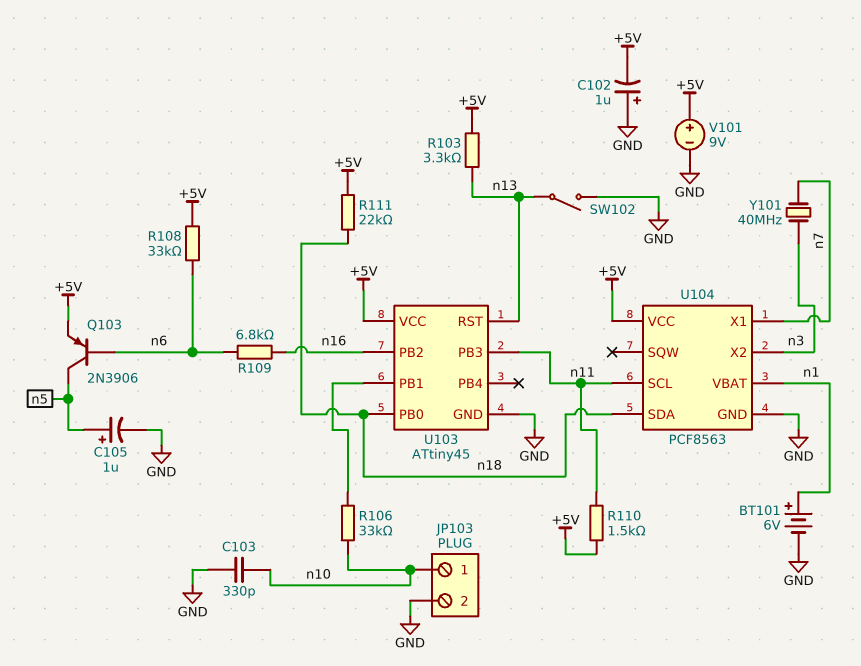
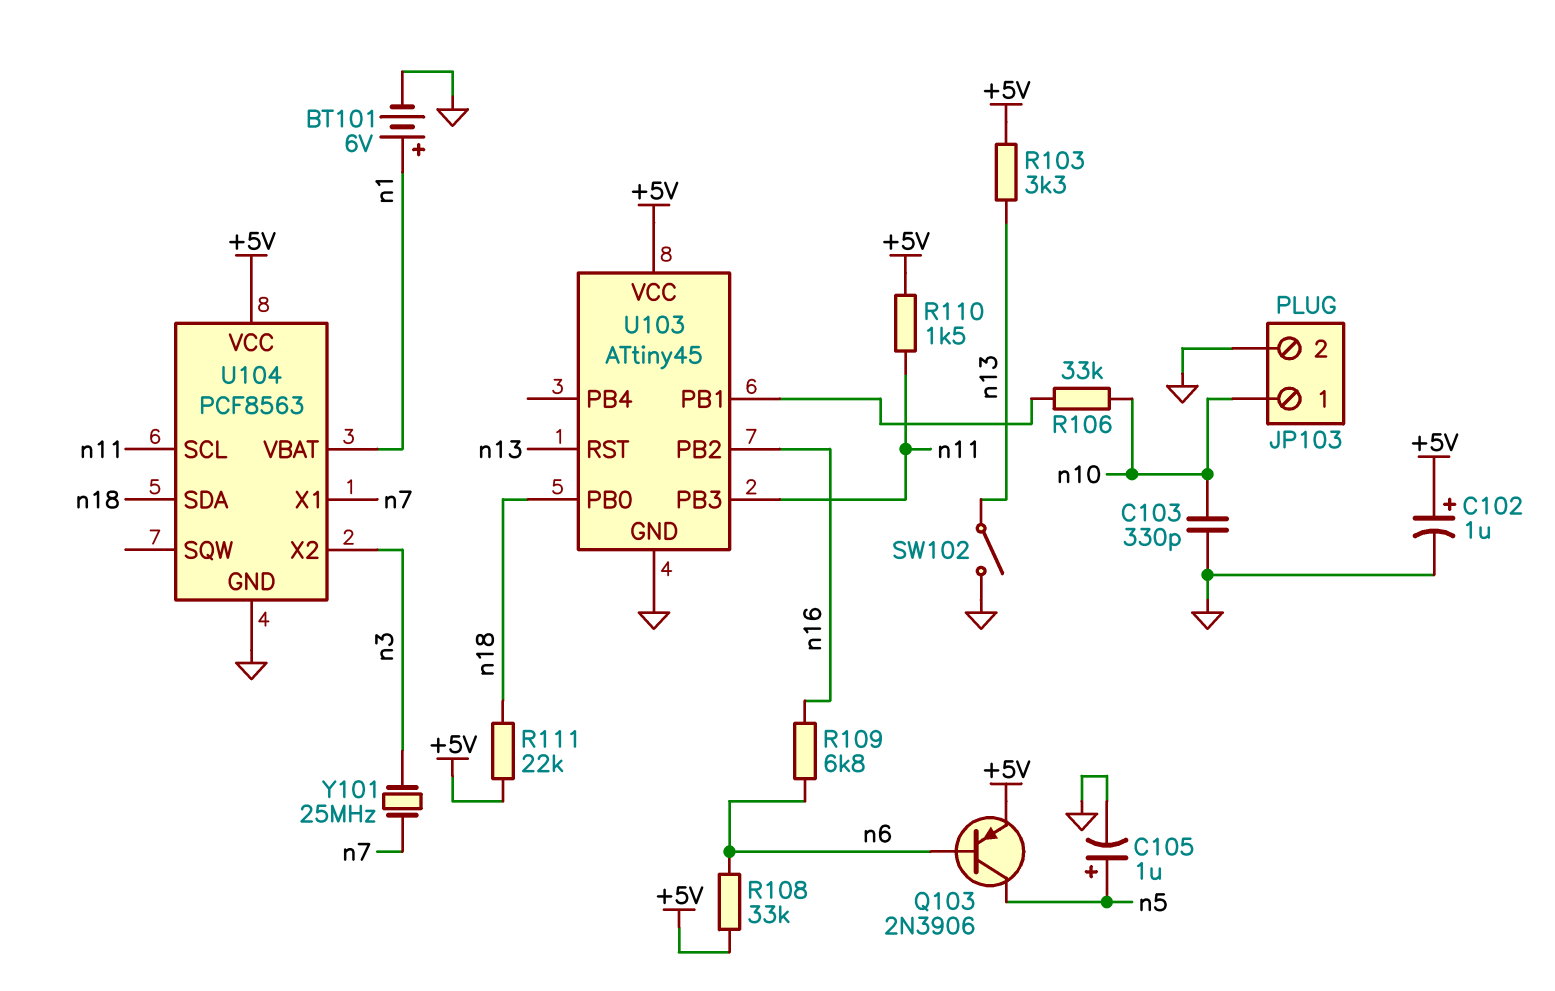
C102: 1uF (plus GND, minus +5V) -> 1uF (plus +5V, minus GND)
V101: 9V (plus +5V, minus GND) -> none
Y101: 40MHz (n3, n7) -> 25MHz (n3, n7)

